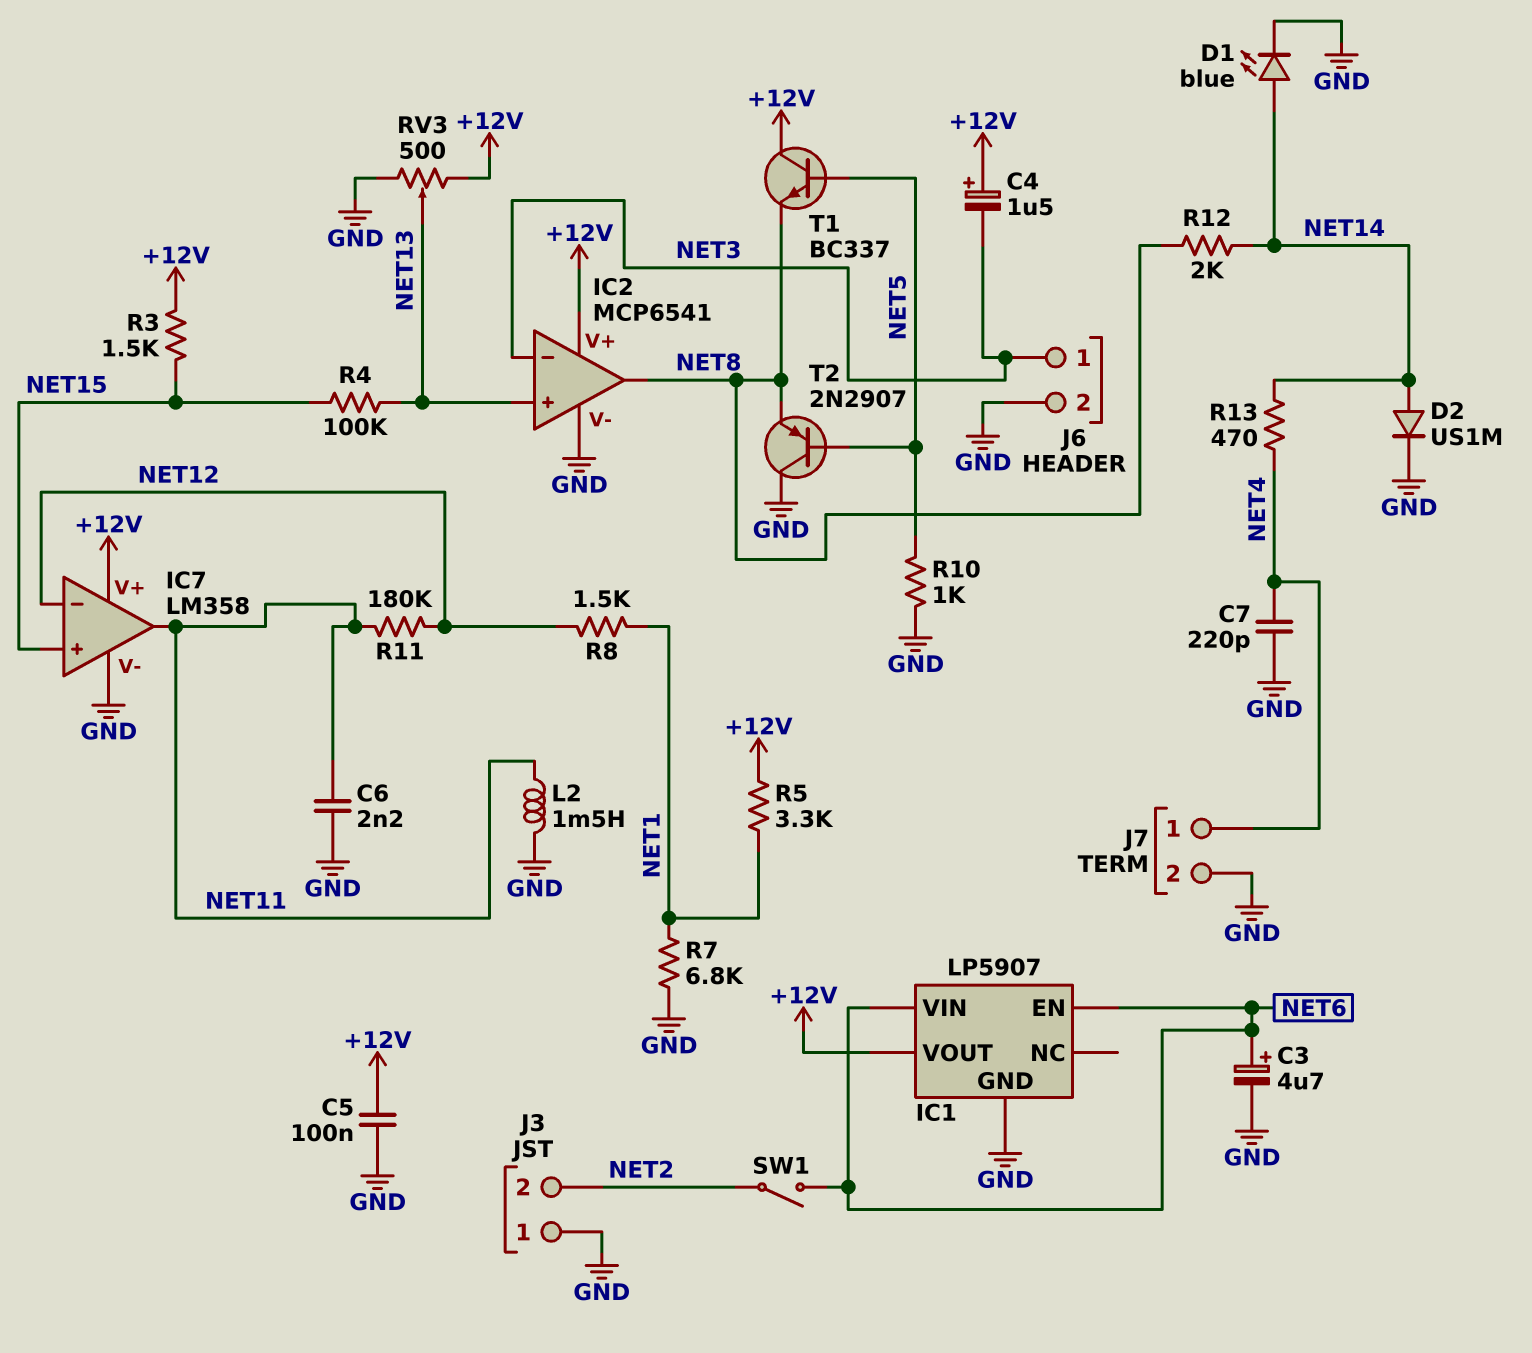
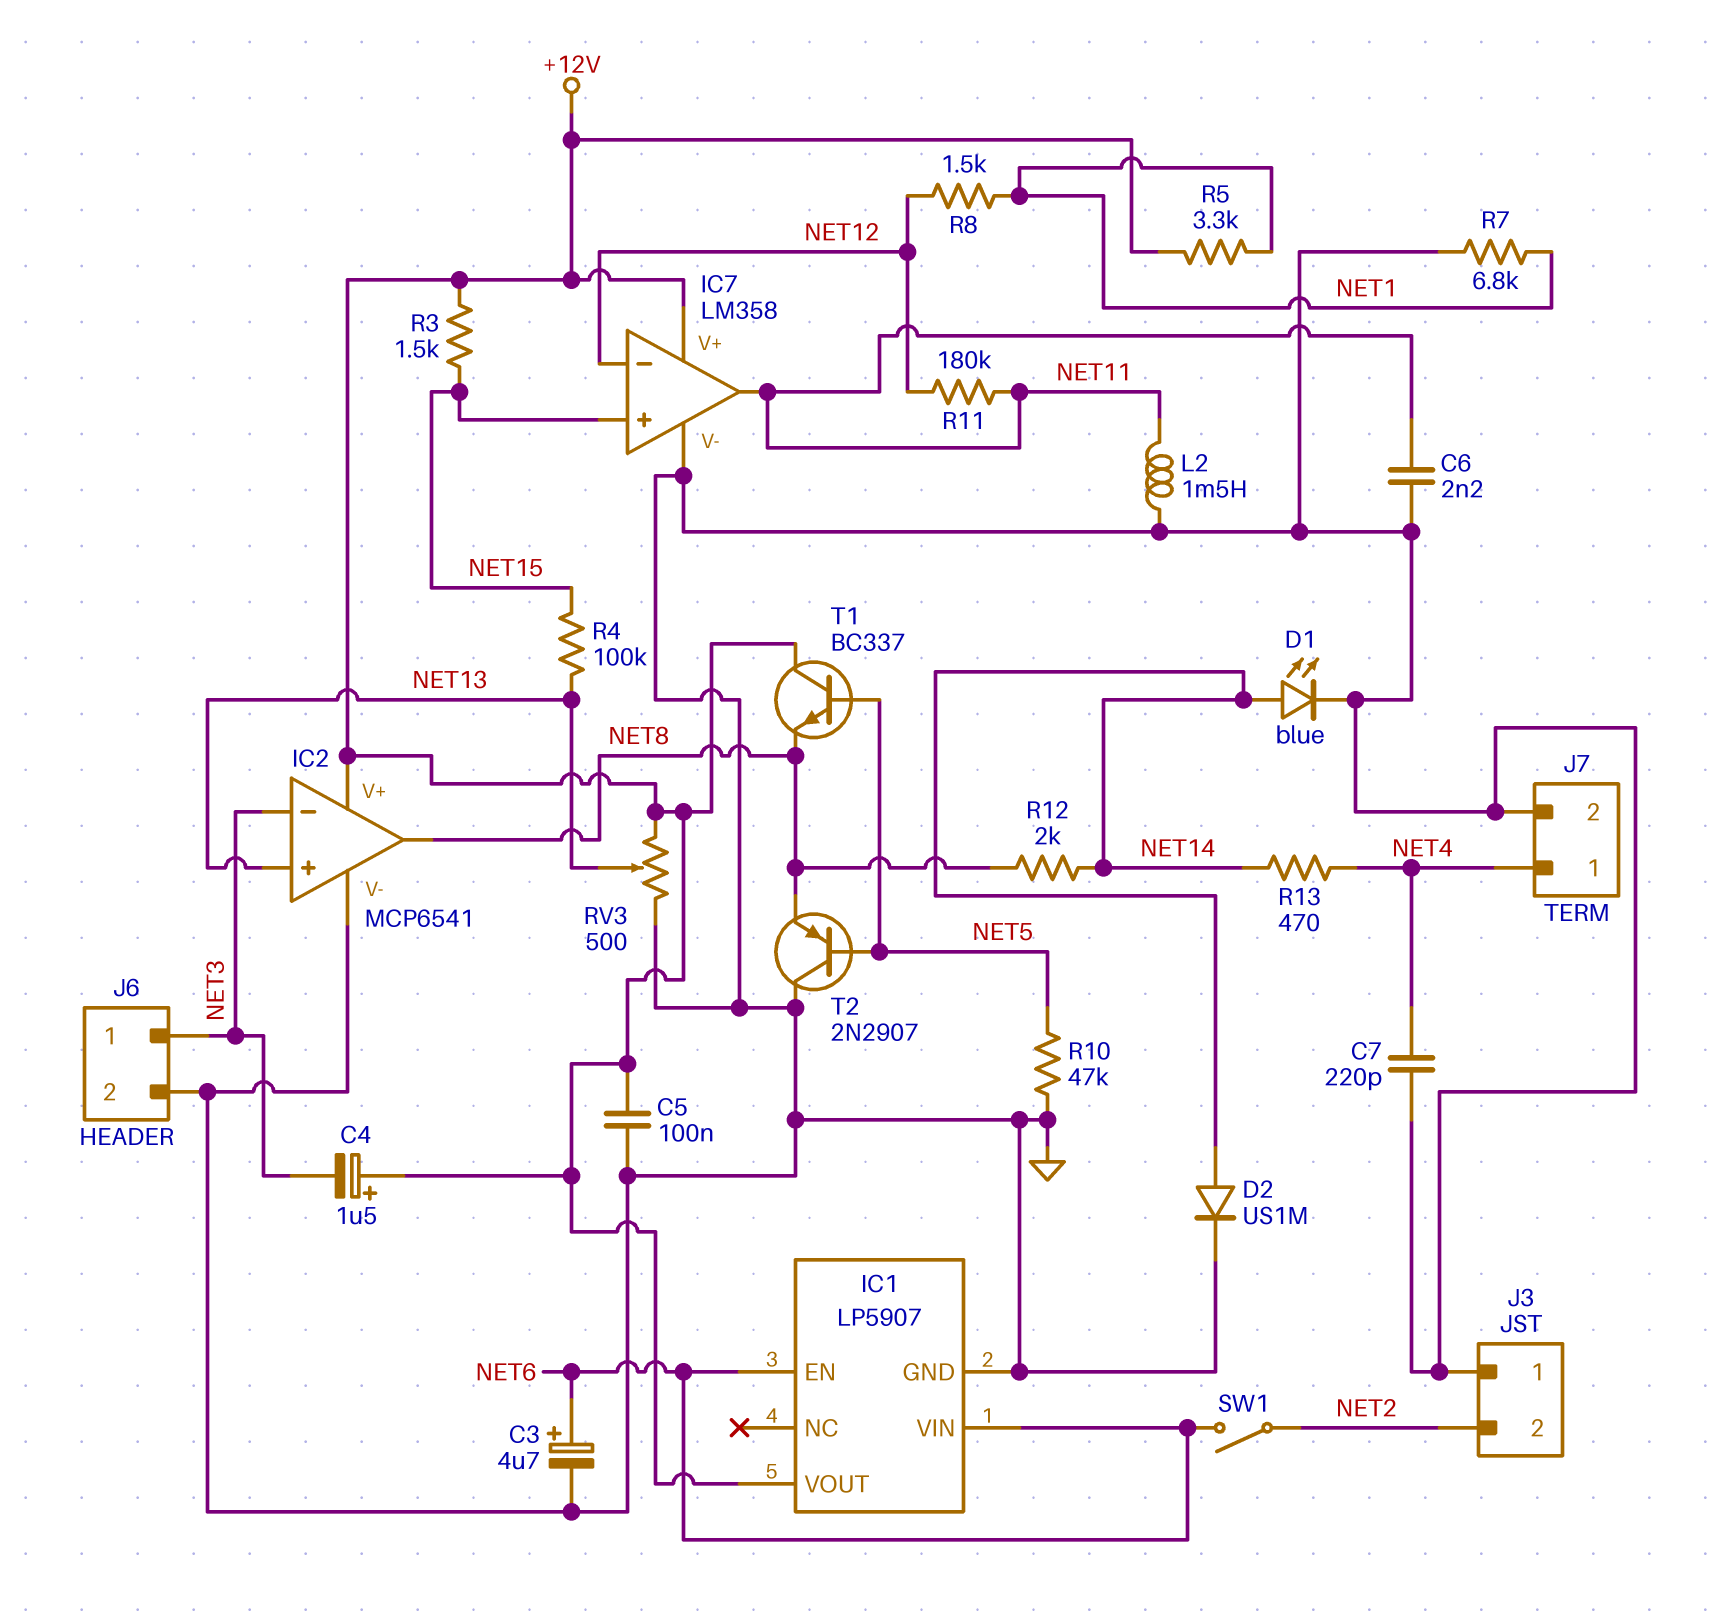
R10: 1k (GND, NET5) -> 47k (GND, NET5)

